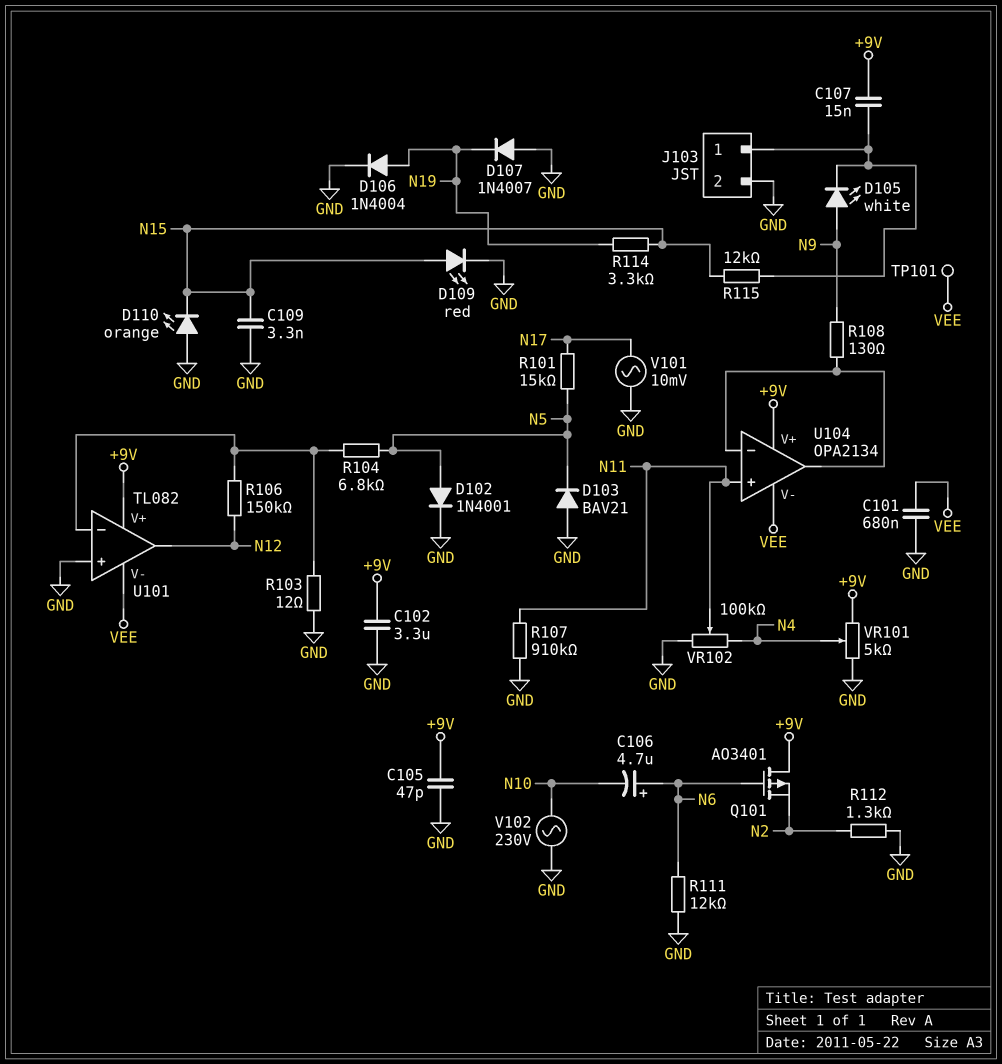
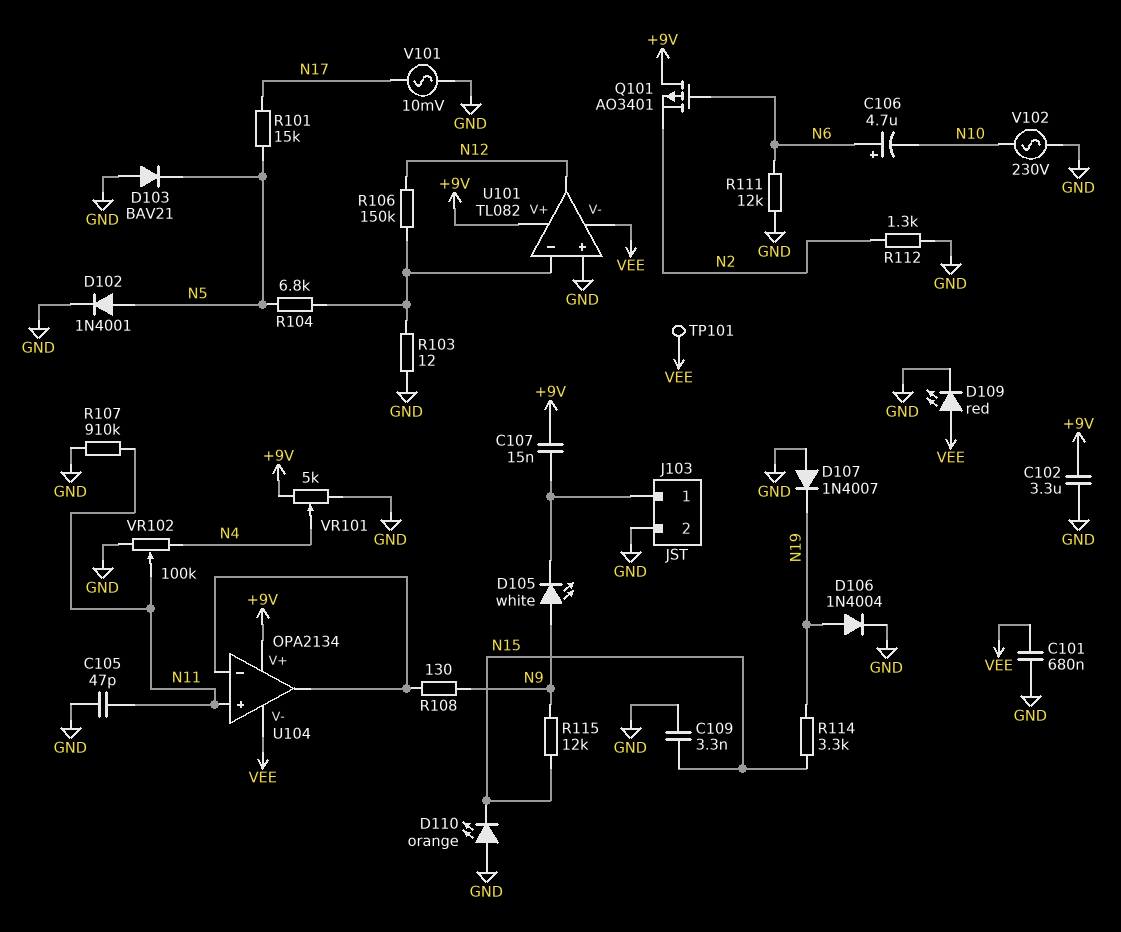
C105: 47pF (+9V, GND) -> 47pF (GND, N11)
D109: LED red (A N15, K GND) -> LED red (A VEE, K GND)
R115: 12k (J103/1, N15) -> 12k (N9, N15)

